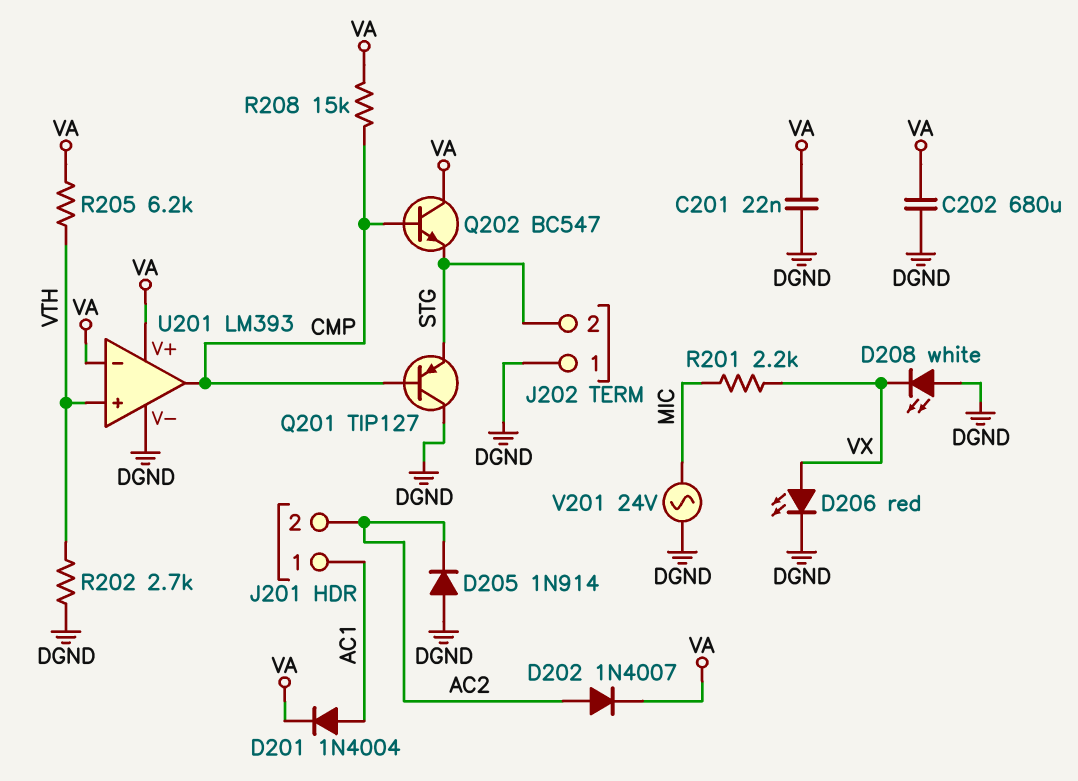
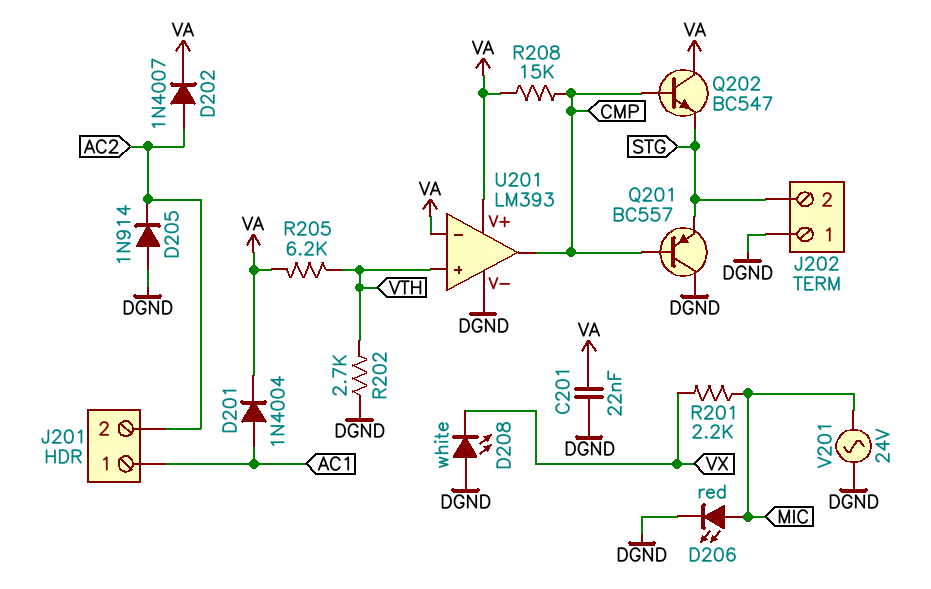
C202: 680uF (DGND, VA) -> none
D206: LED red (A VX, K DGND) -> LED red (A MIC, K DGND)
Q201: PNP TIP127 (B CMP, C DGND, E STG) -> PNP BC557 (B CMP, C DGND, E STG)

